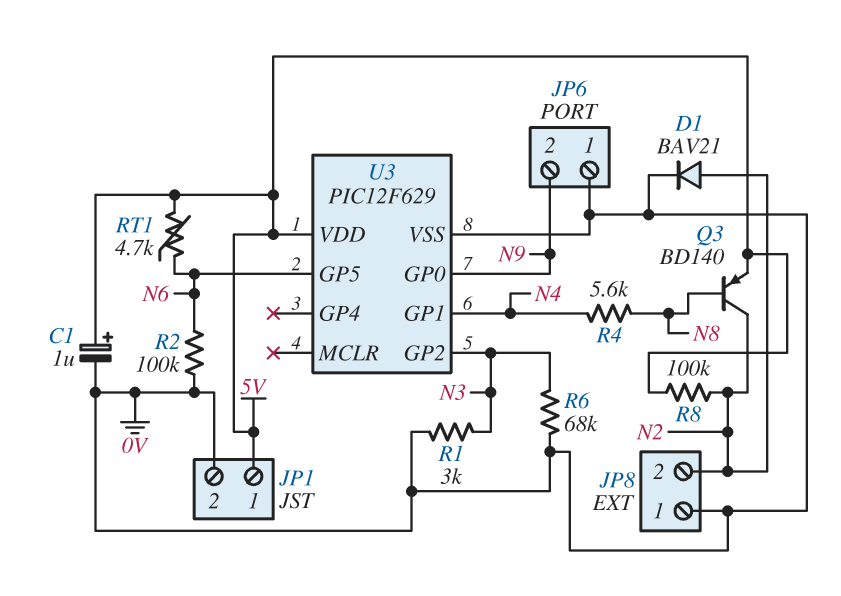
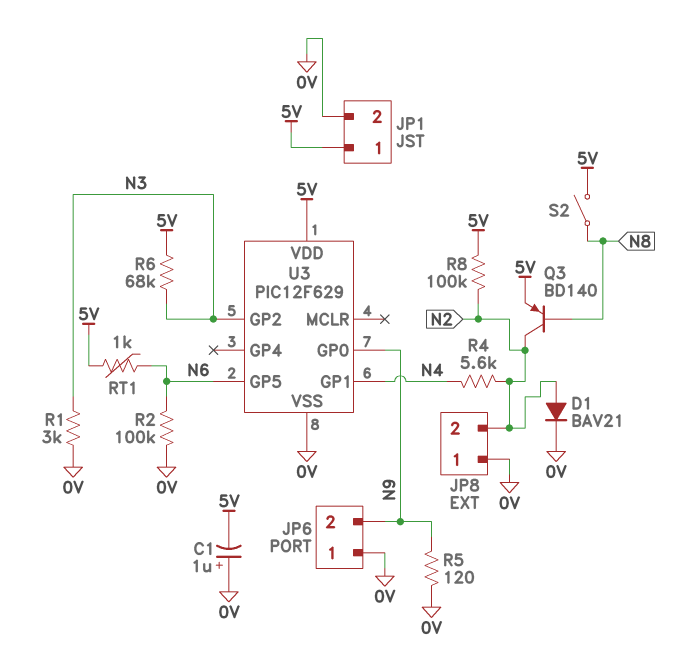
C1: 1uF (plus 5V, minus 0V) -> 1uF (plus 0V, minus 5V)
R4: 5.6k (N4, N8) -> 5.6k (N2, N4)
R5: none -> 120 (0V, N9)
R6: 68k (0V, N3) -> 68k (5V, N3)
RT1: 4.7k (5V, N6) -> 1k (5V, N6)
S2: none -> switch (5V, N8)

